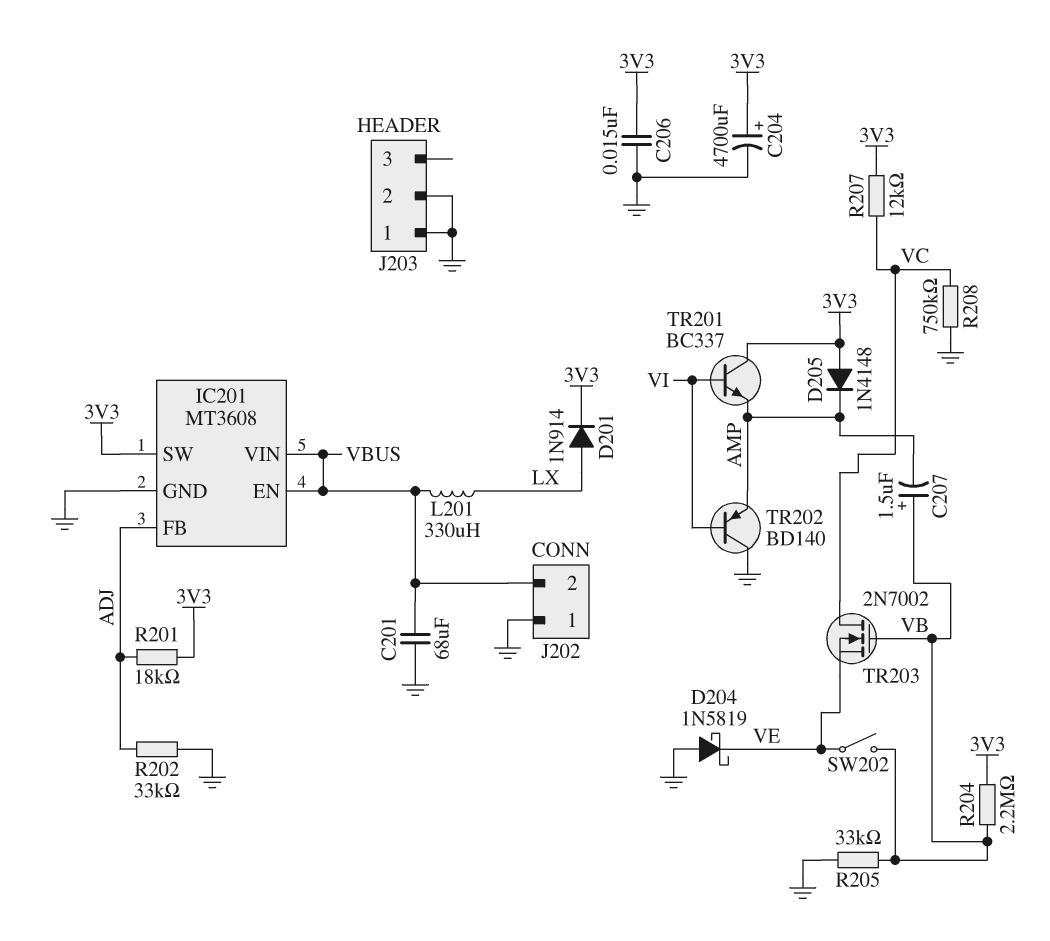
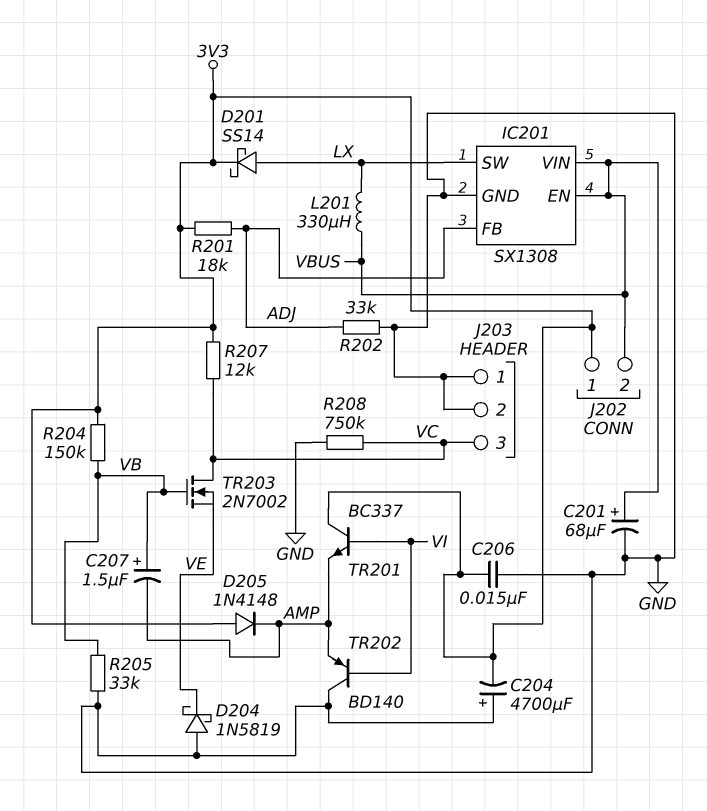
C201: 68uF (GND, VBUS) -> 68uF (plus VBUS, minus GND)
C204: 4700uF (plus 3V3, minus GND) -> 4700uF (plus GND, minus 3V3)
D201: diode 1N914 (A LX, K 3V3) -> schottky SS14 (A LX, K 3V3)
IC201: MT3608 -> SX1308
IC201 pin SW: 3V3 -> LX
J202 pin 1: GND -> 3V3
J203 pin 3: none -> VC
R204: 2.2M (3V3, VB) -> 150k (3V3, VB)
SW202: switch (VB, VE) -> none

